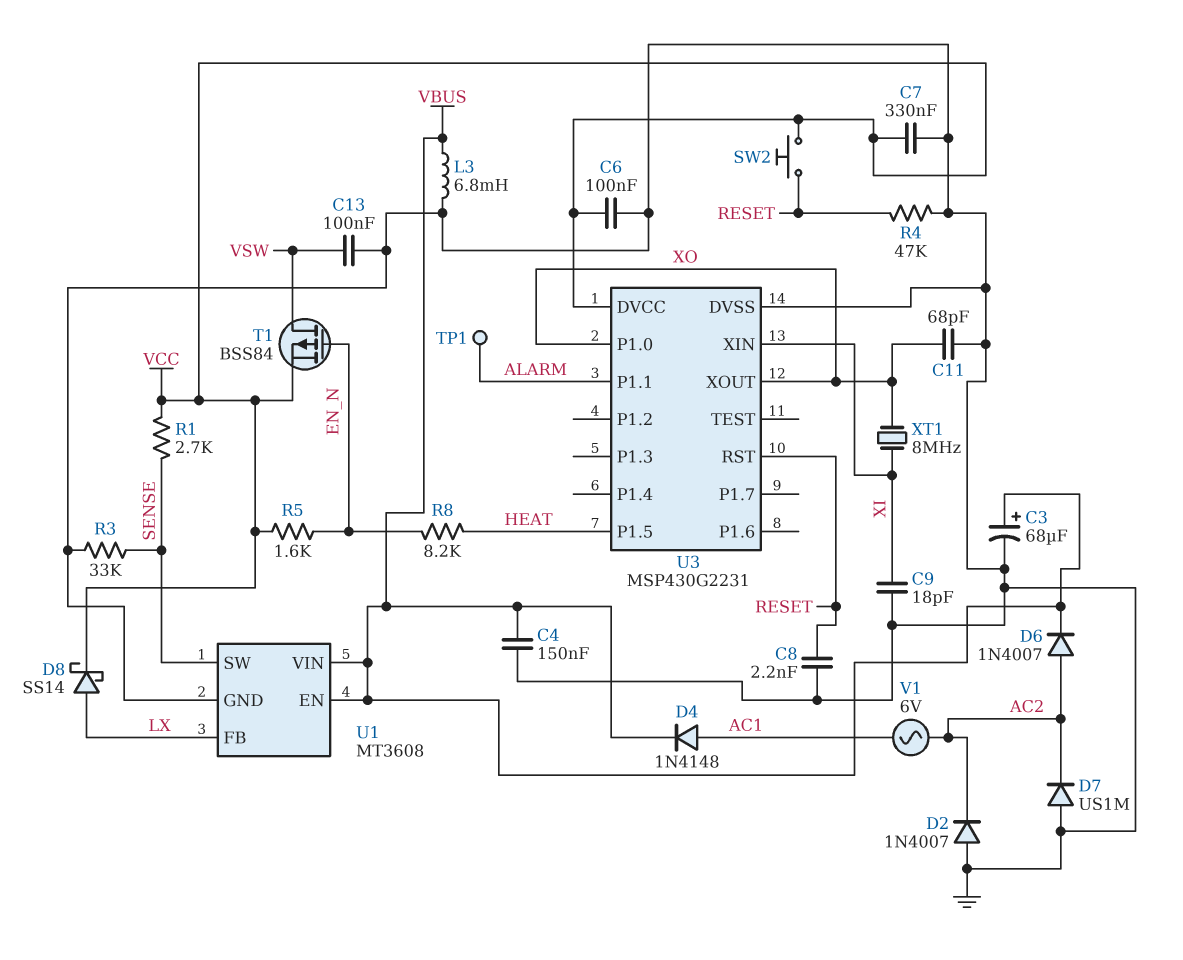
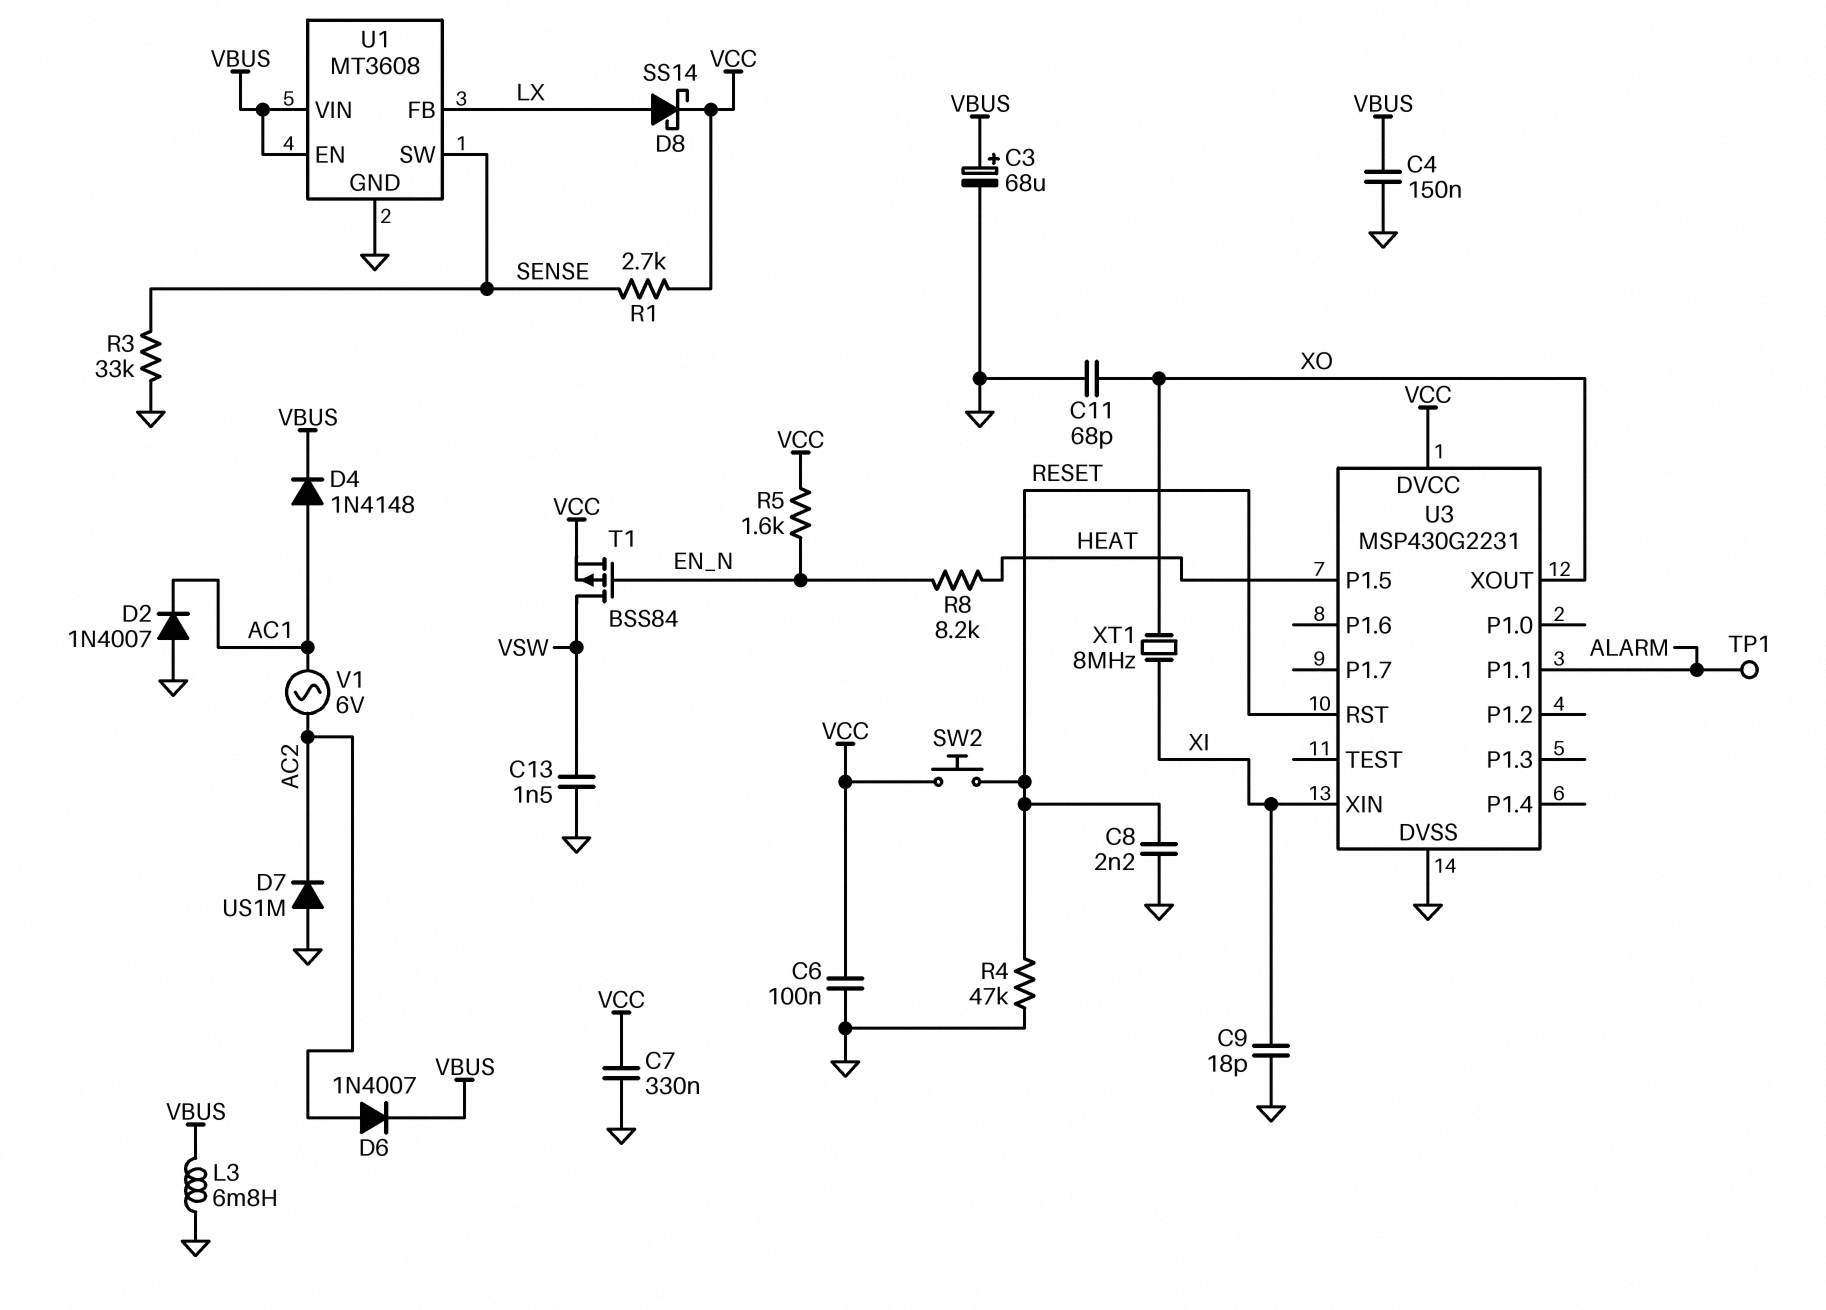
C13: 100nF (GND, VSW) -> 1.5nF (GND, VSW)
D2: diode 1N4007 (A GND, K AC2) -> diode 1N4007 (A GND, K AC1)
U3 pin P1.0: XO -> none

